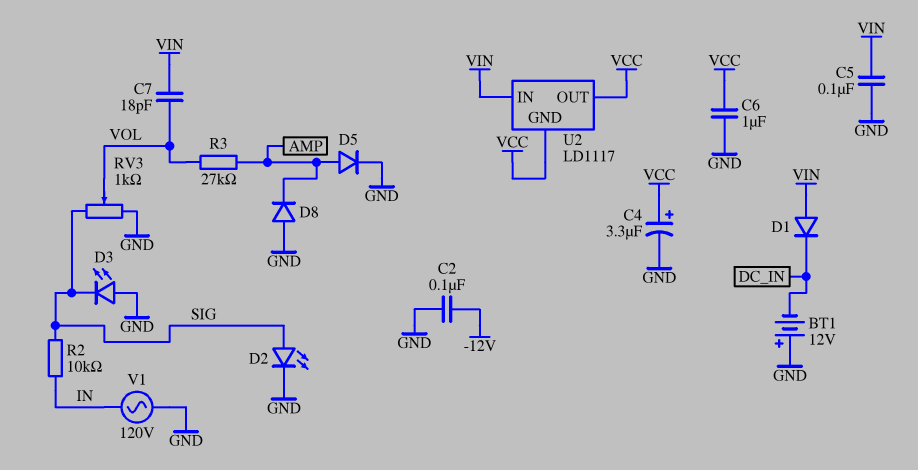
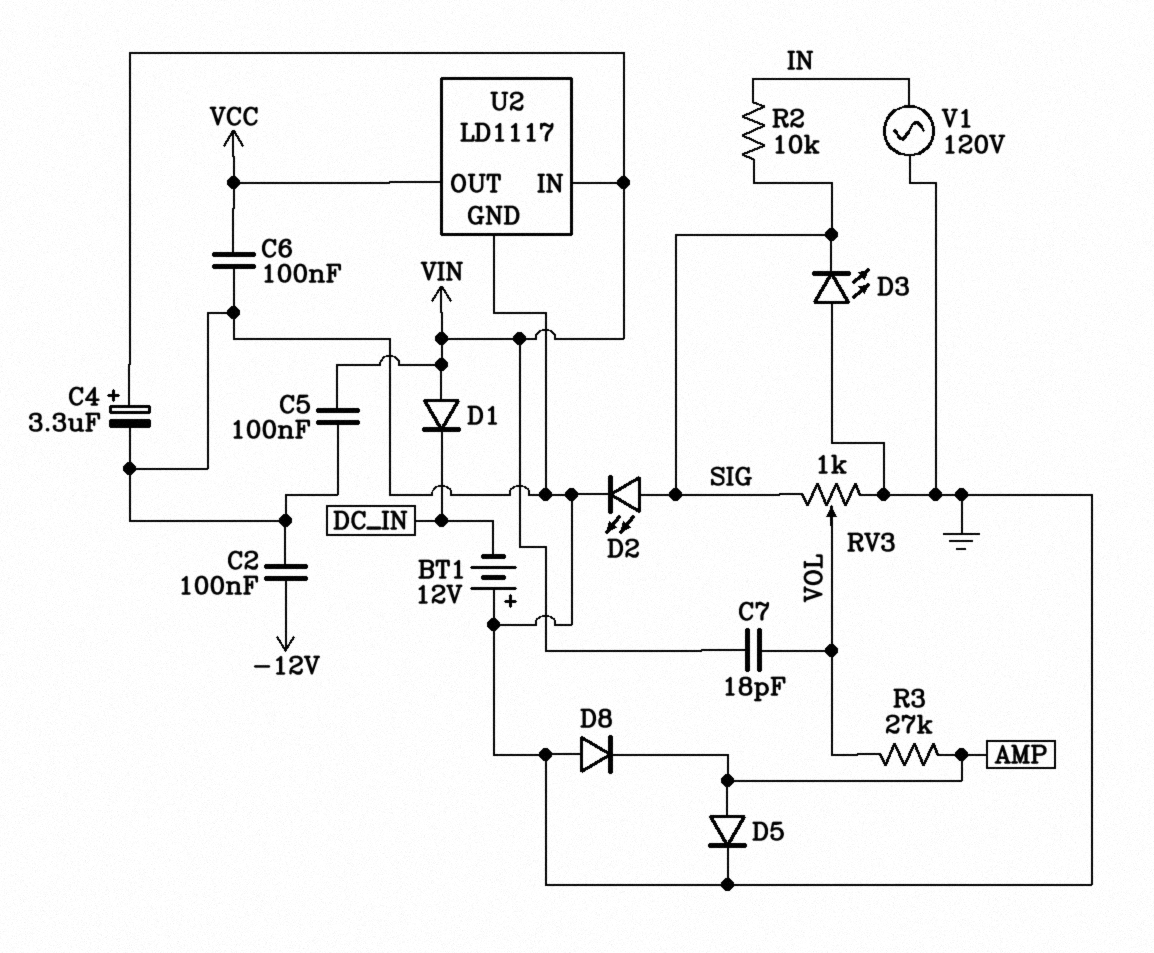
C4: 3.3uF (plus VCC, minus GND) -> 3.3uF (plus VIN, minus GND)
C6: 1uF (GND, VCC) -> 100nF (GND, VCC)
U2 pin GND: VCC -> GND

